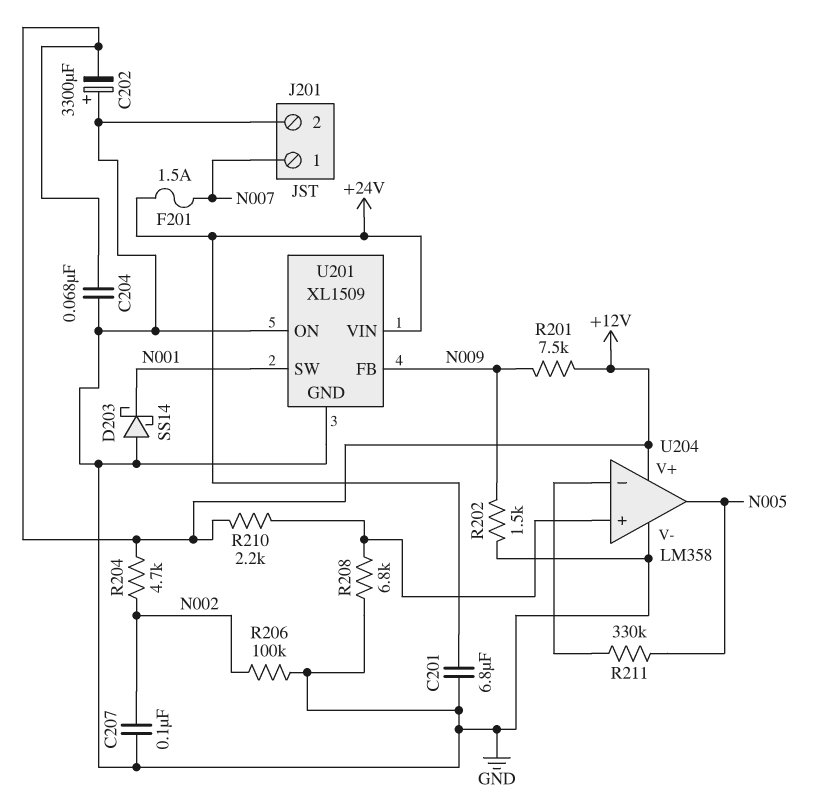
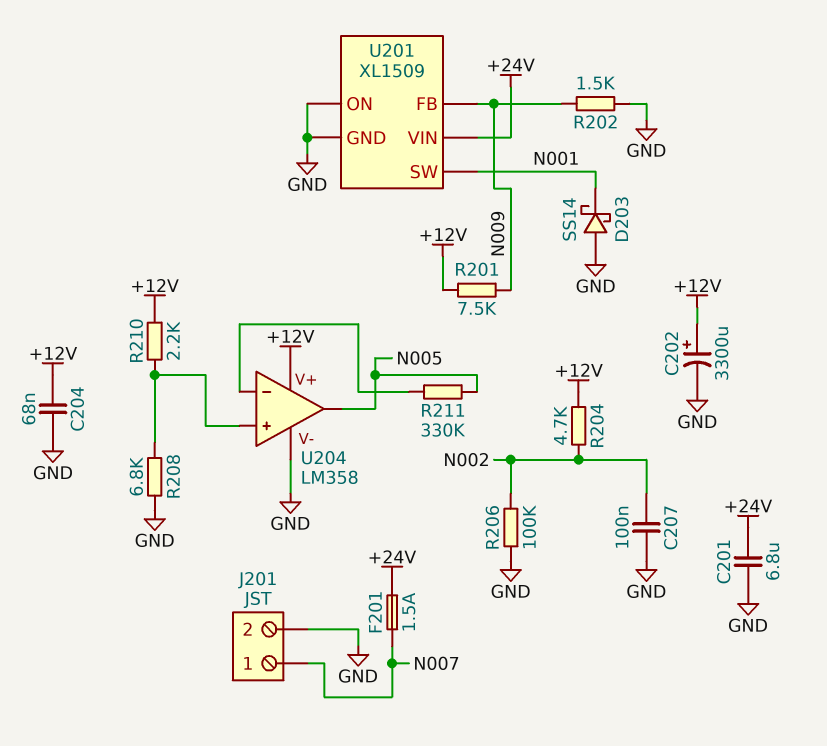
C202: 3300uF (plus GND, minus +12V) -> 3300uF (plus +12V, minus GND)

